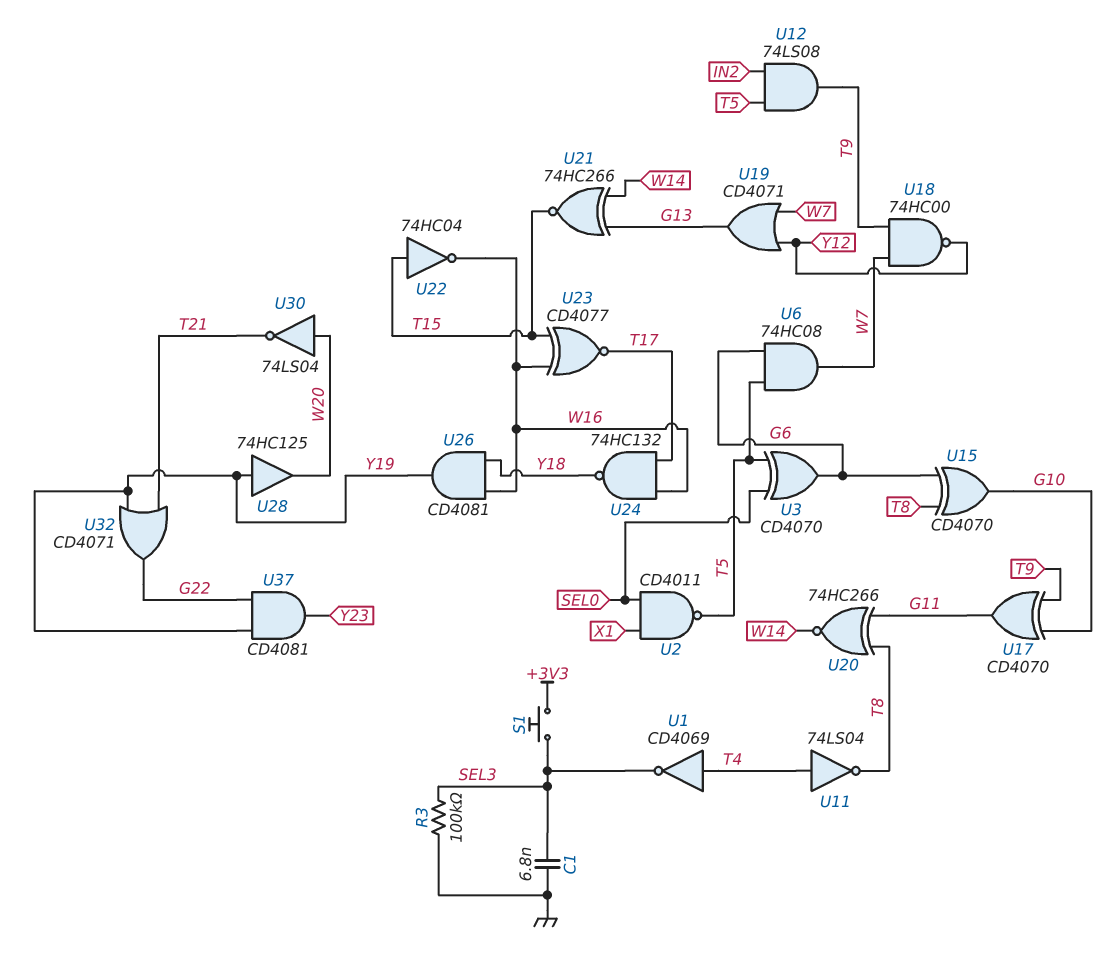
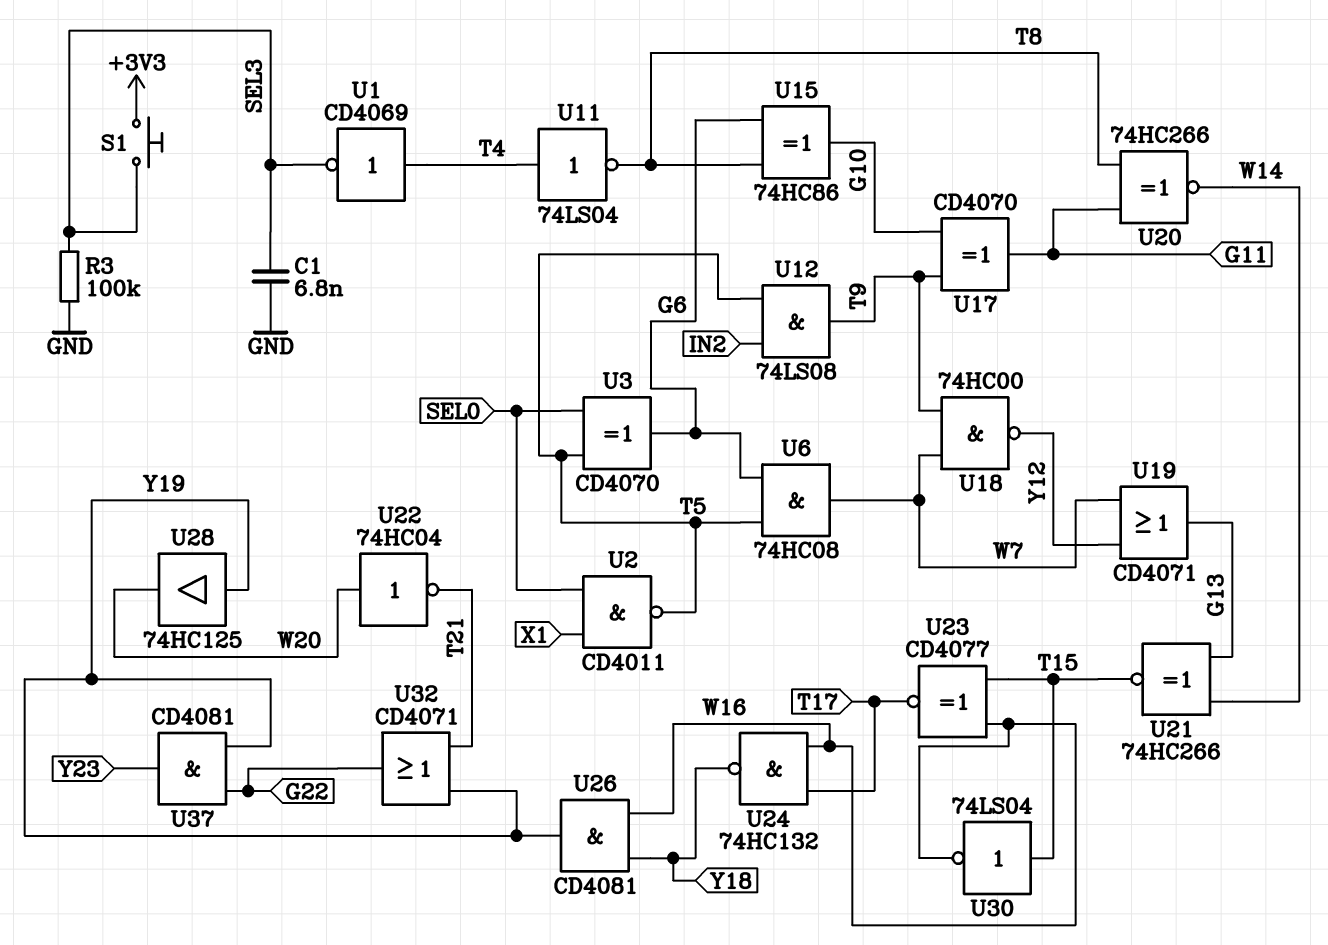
U15: XOR CD4070 (in G6, in T8, out G10) -> XOR 74HC86 (in G6, in T8, out G10)
U22: NOT 74HC04 (in T15, out W16) -> NOT 74HC04 (in W20, out T21)
U30: NOT 74LS04 (in W20, out T21) -> NOT 74LS04 (in T15, out W16)

